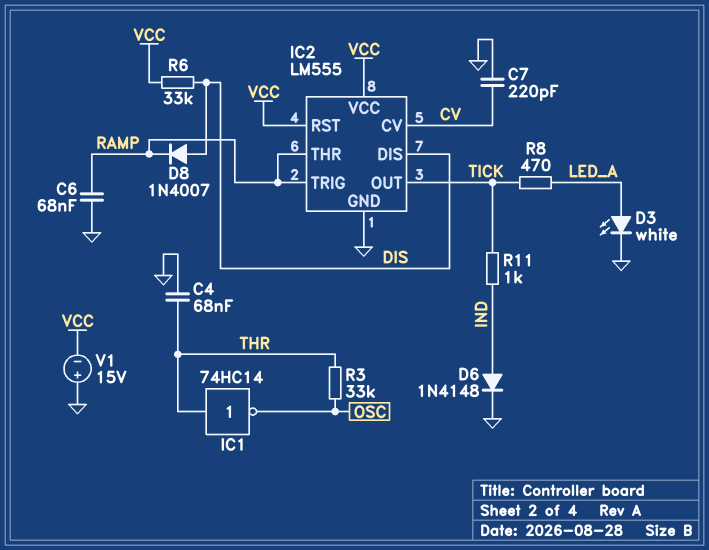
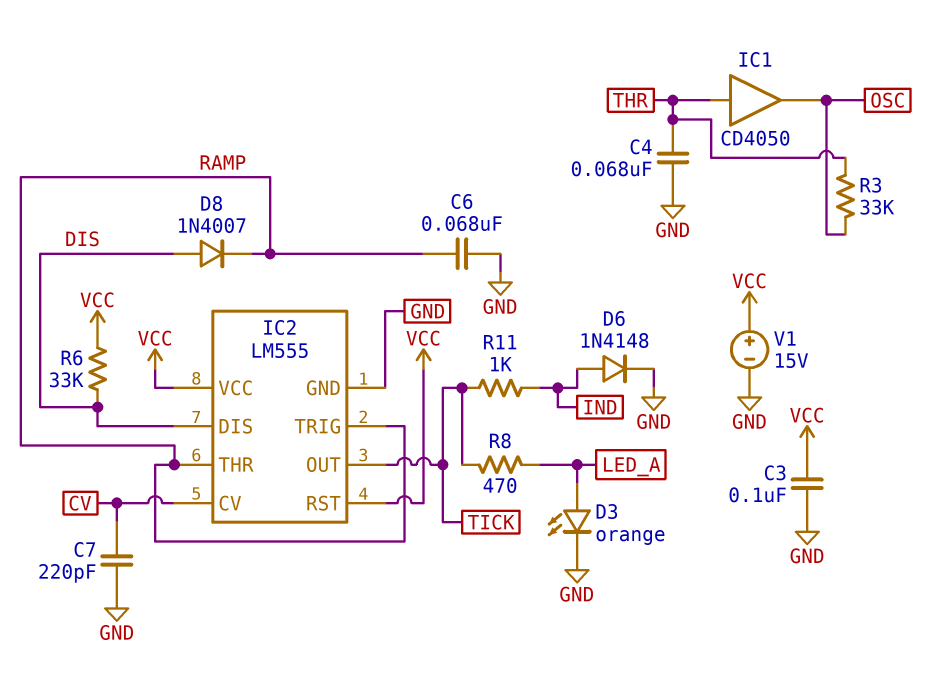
C3: none -> 100nF (GND, VCC)
D3: LED white (A LED_A, K GND) -> LED orange (A LED_A, K GND)
IC1: NOT 74HC14 (in THR, out OSC) -> buffer CD4050 (in THR, out OSC)
V1: 15V (plus GND, minus VCC) -> 15V (plus VCC, minus GND)

